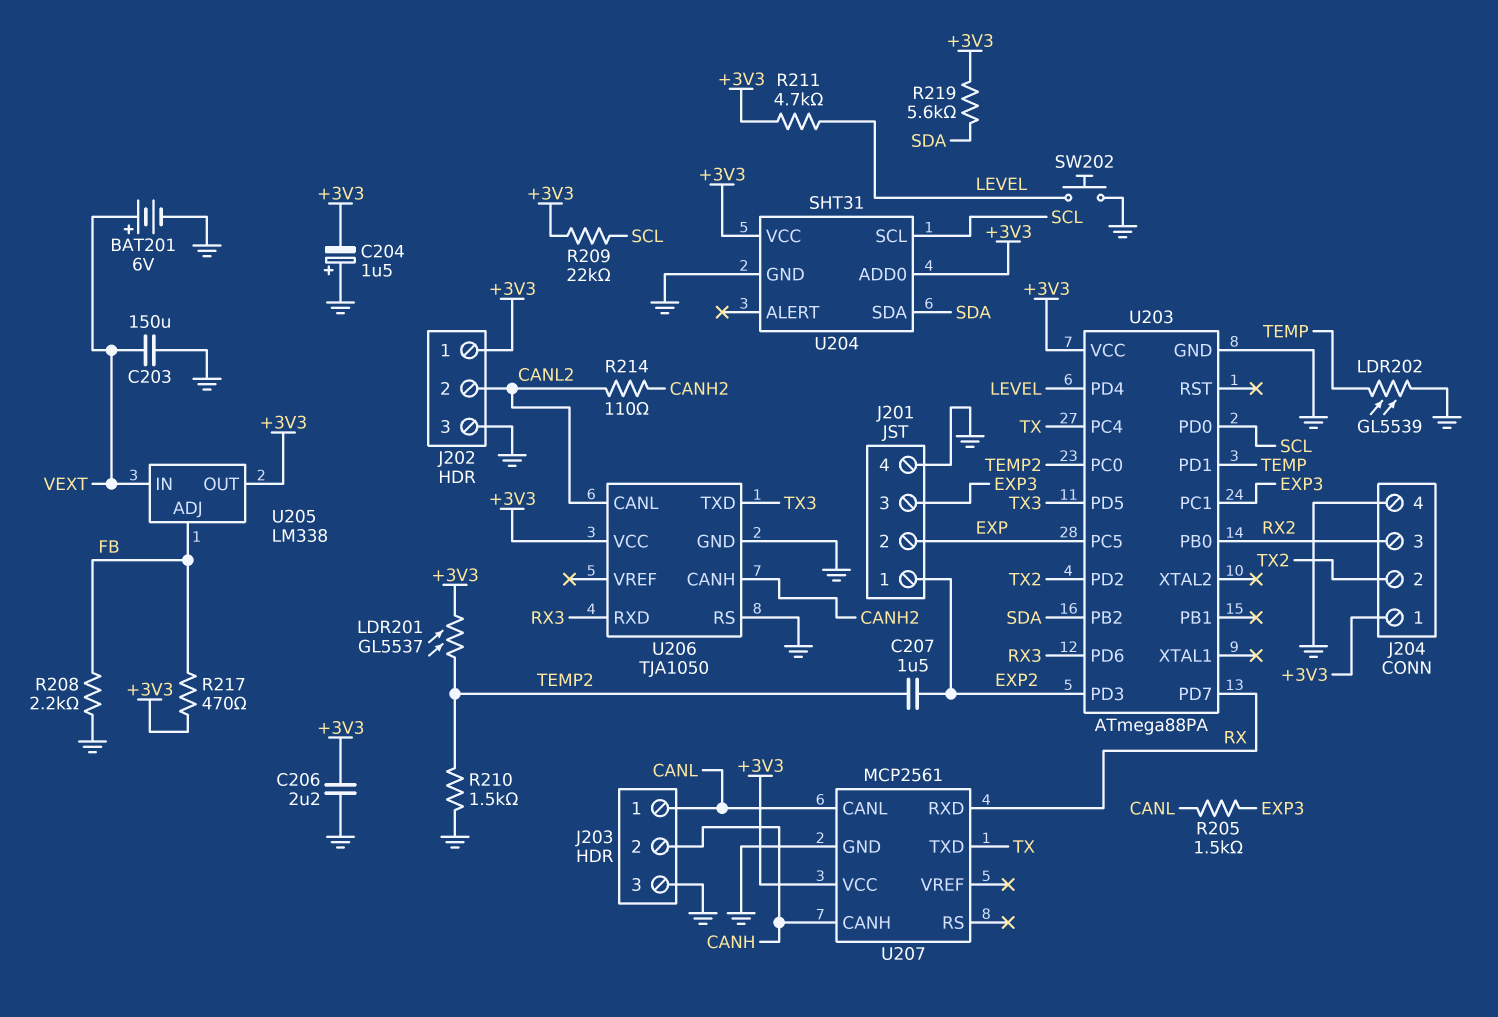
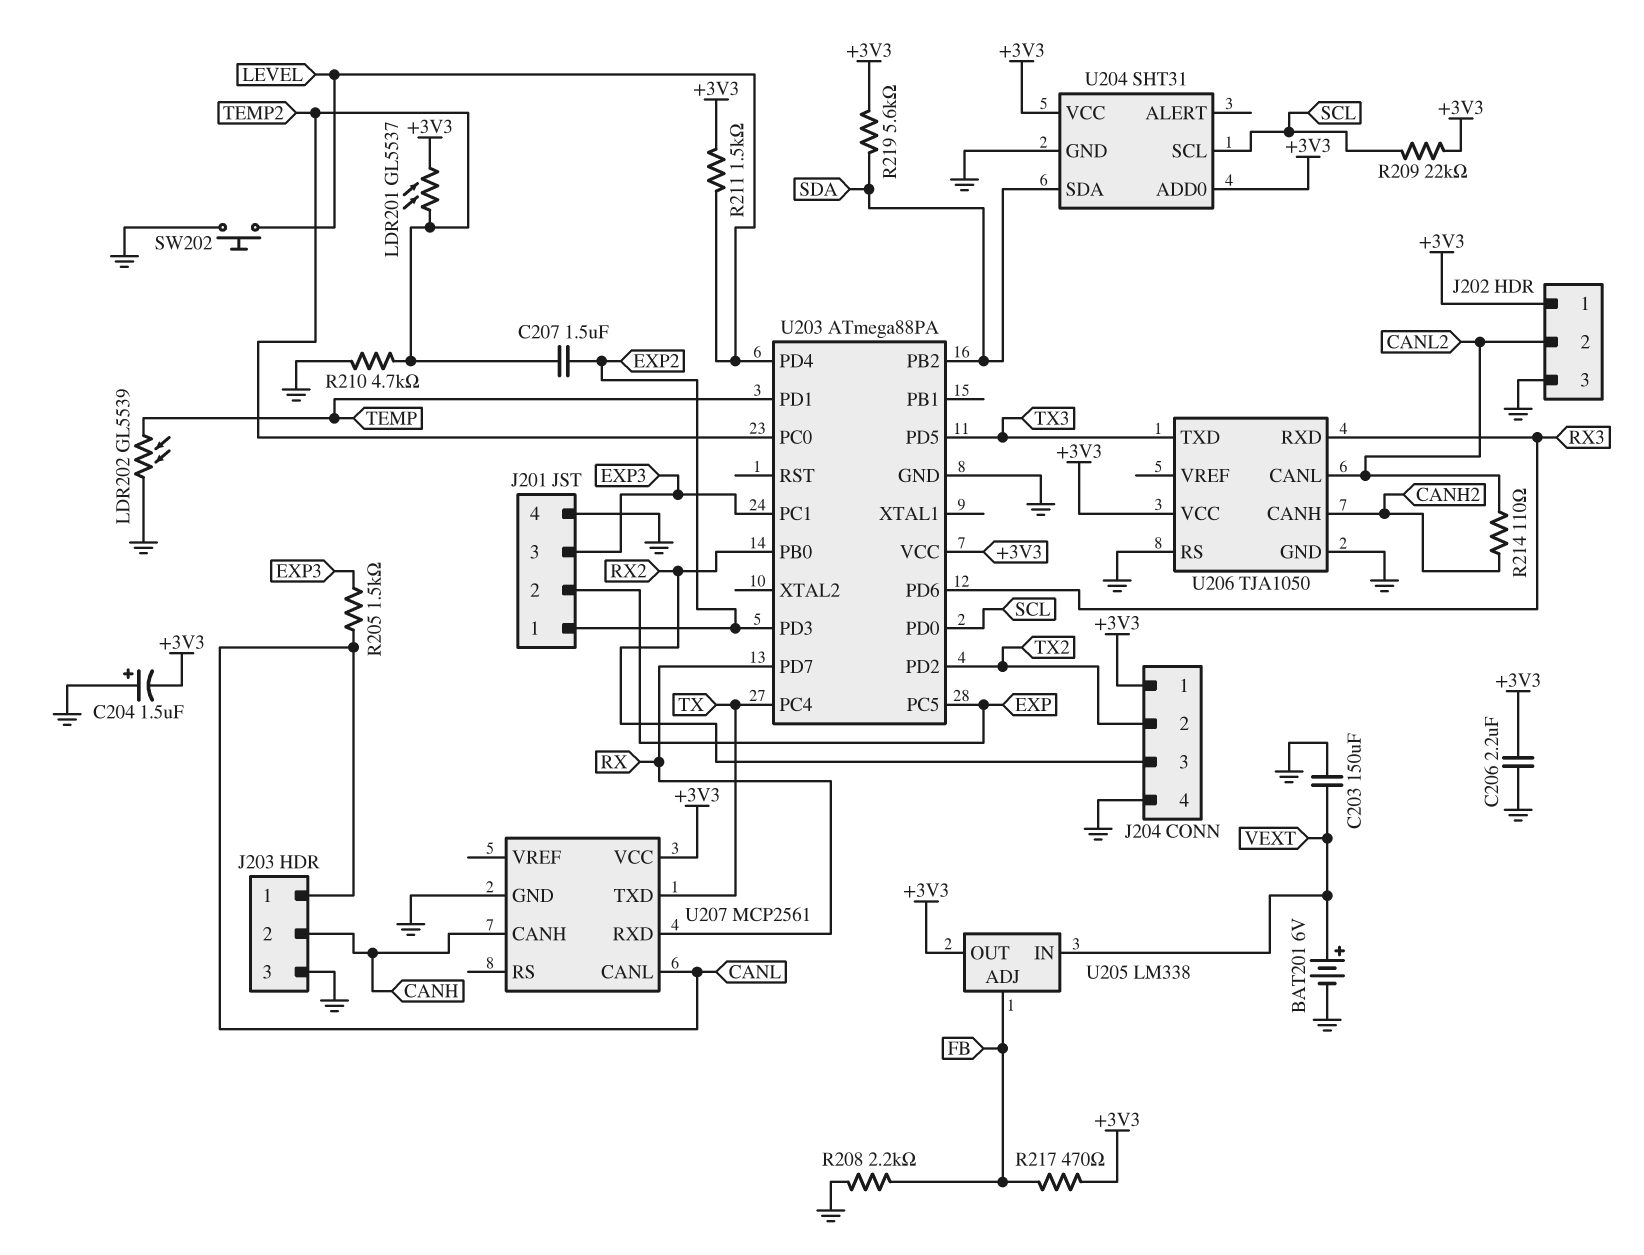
R210: 1.5k (GND, TEMP2) -> 4.7k (GND, TEMP2)
R211: 4.7k (+3V3, LEVEL) -> 1.5k (+3V3, LEVEL)

